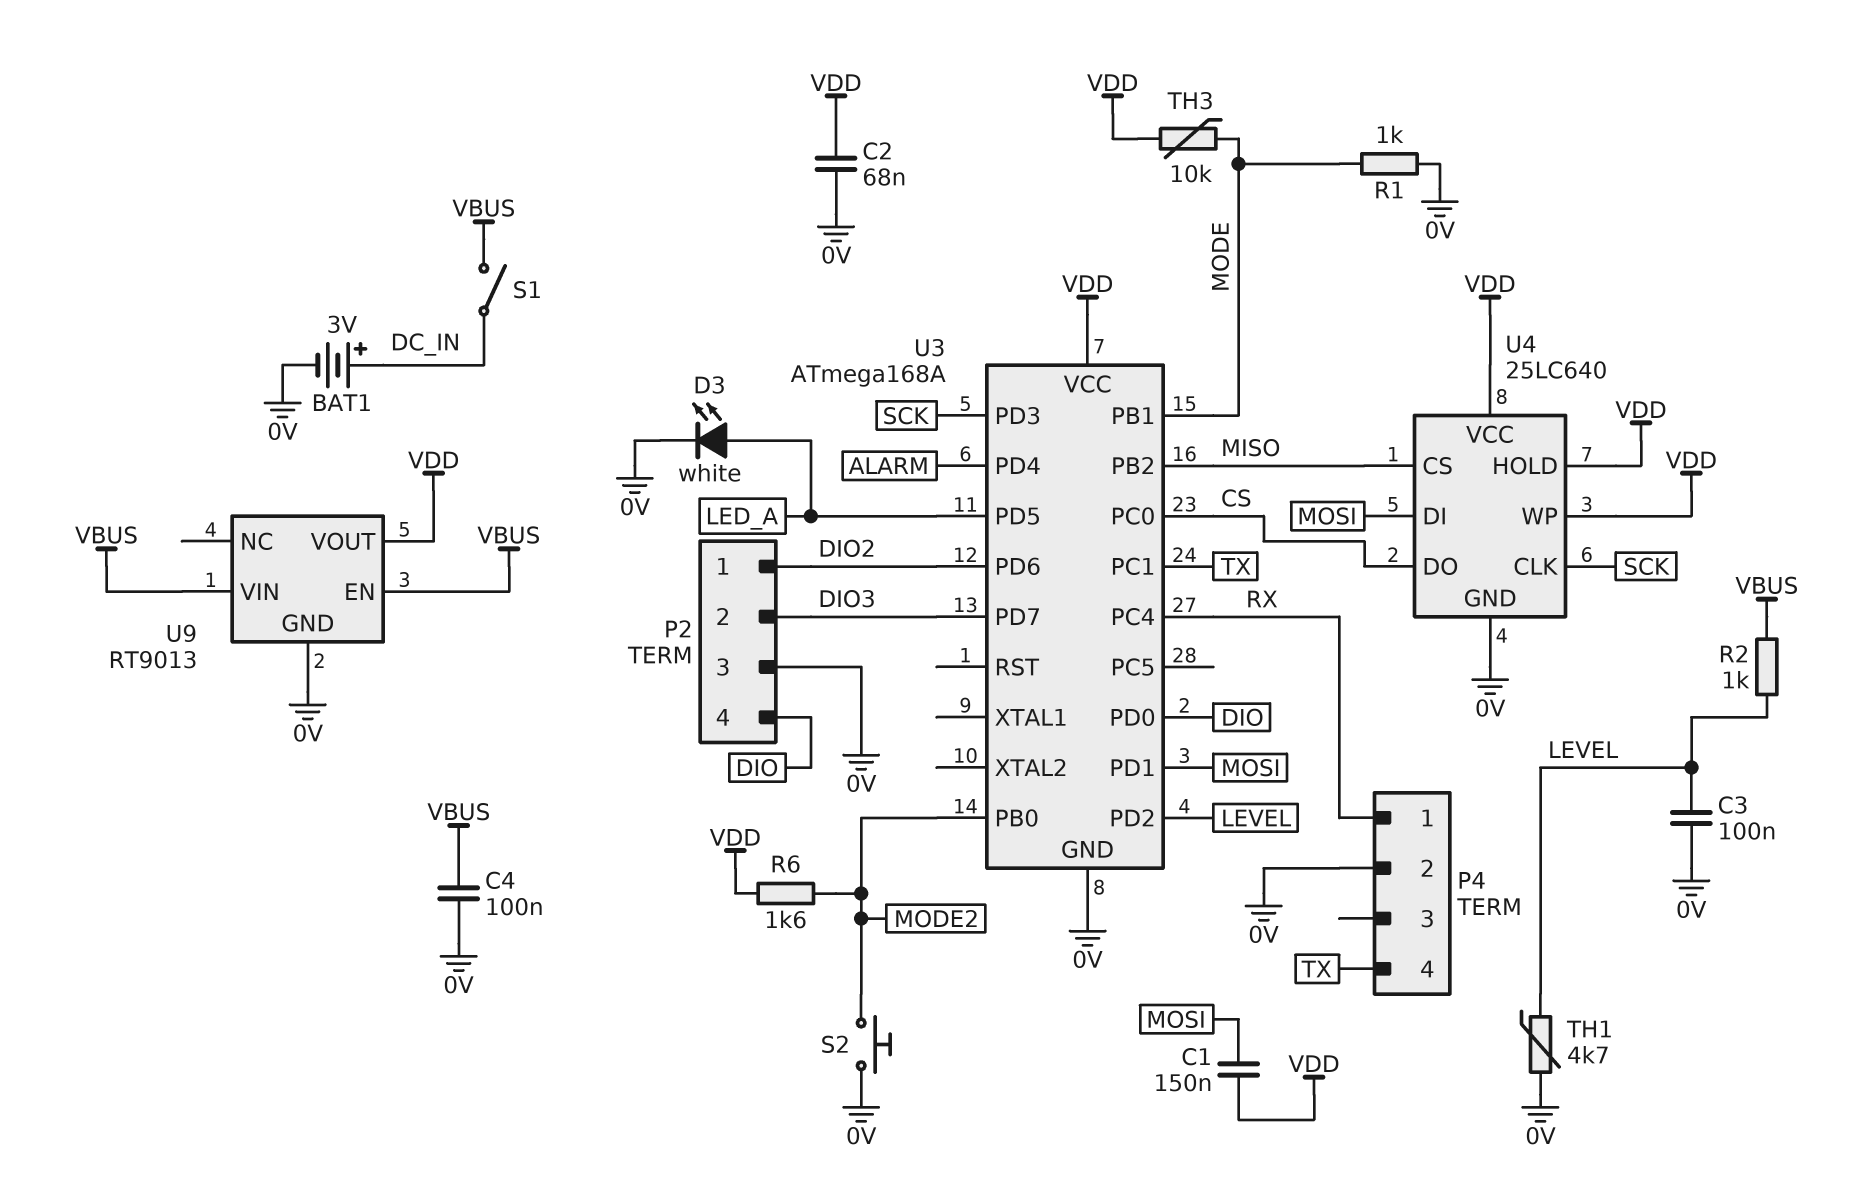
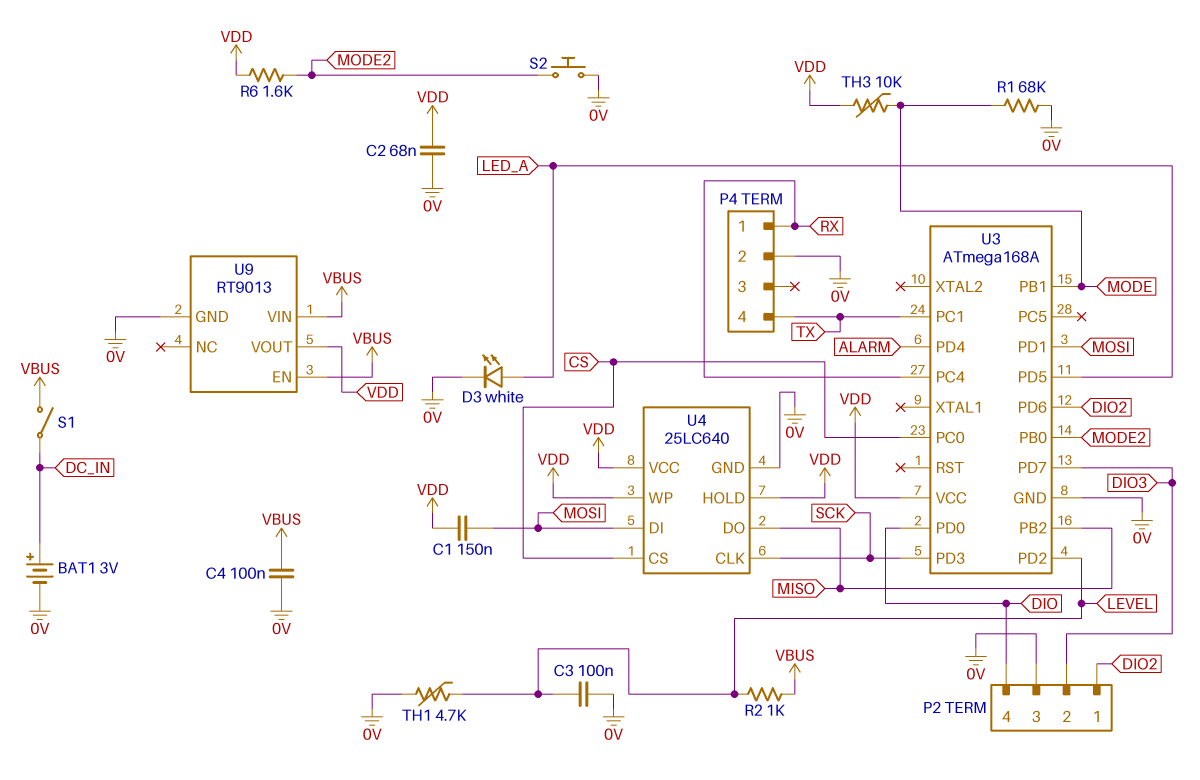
R1: 1k (0V, MODE) -> 68k (0V, MODE)
U4 pin CS: MISO -> CS
U4 pin DO: CS -> MISO

